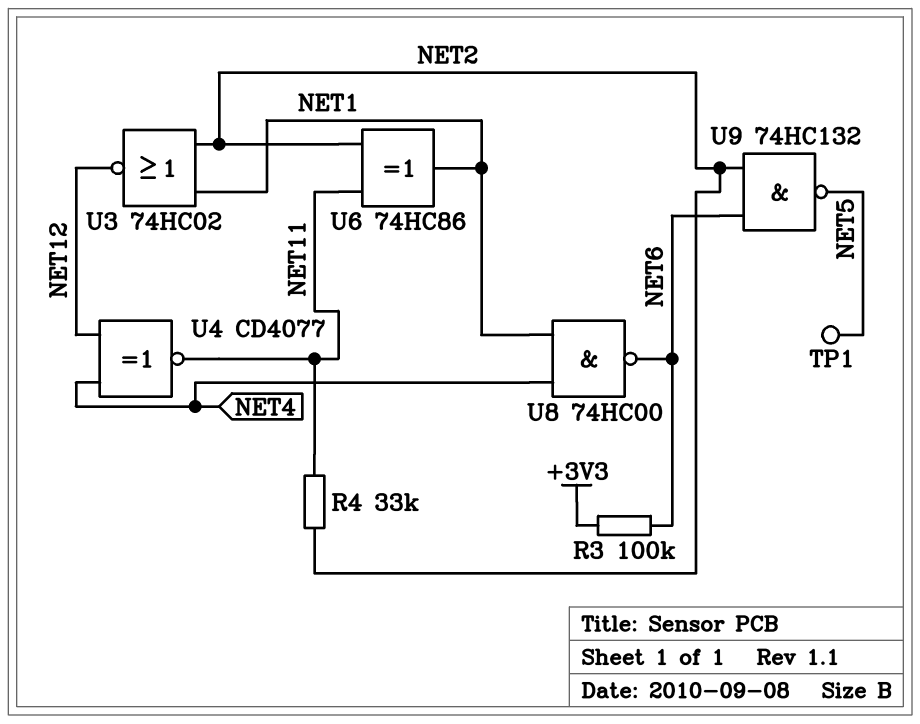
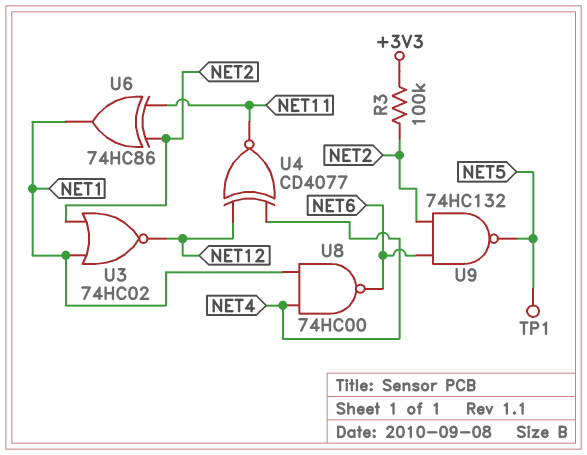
R3: 100k (+3V3, NET6) -> 100k (+3V3, NET2)
R4: 33k (NET2, NET11) -> none

